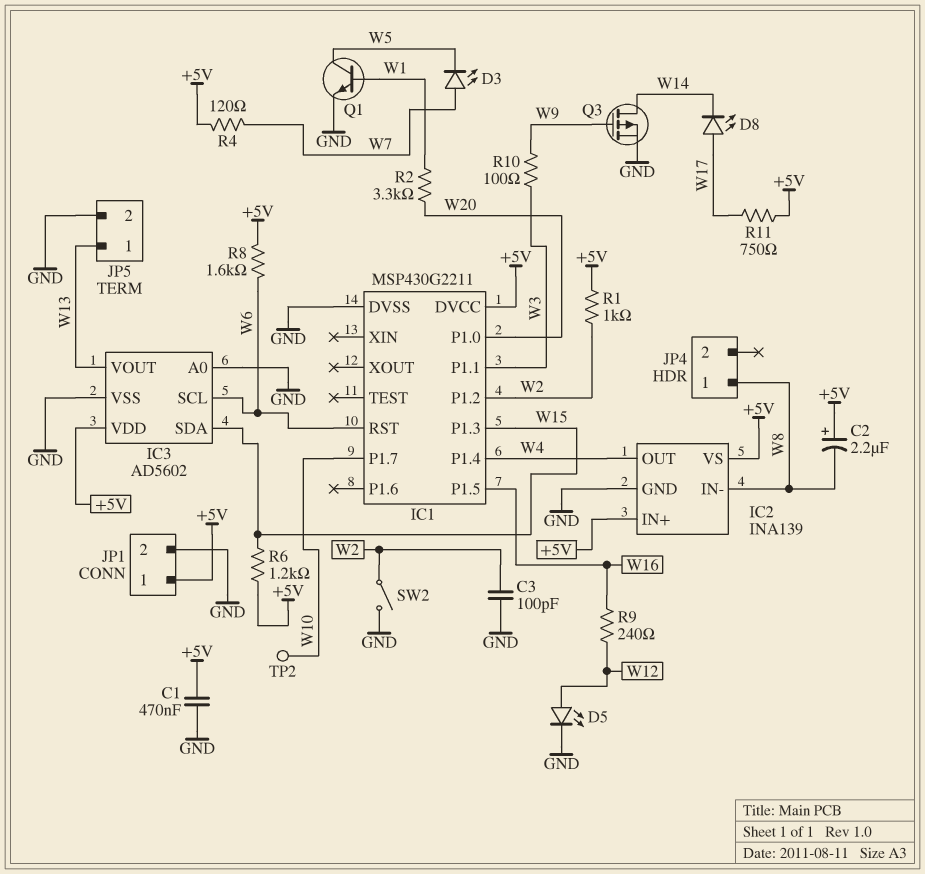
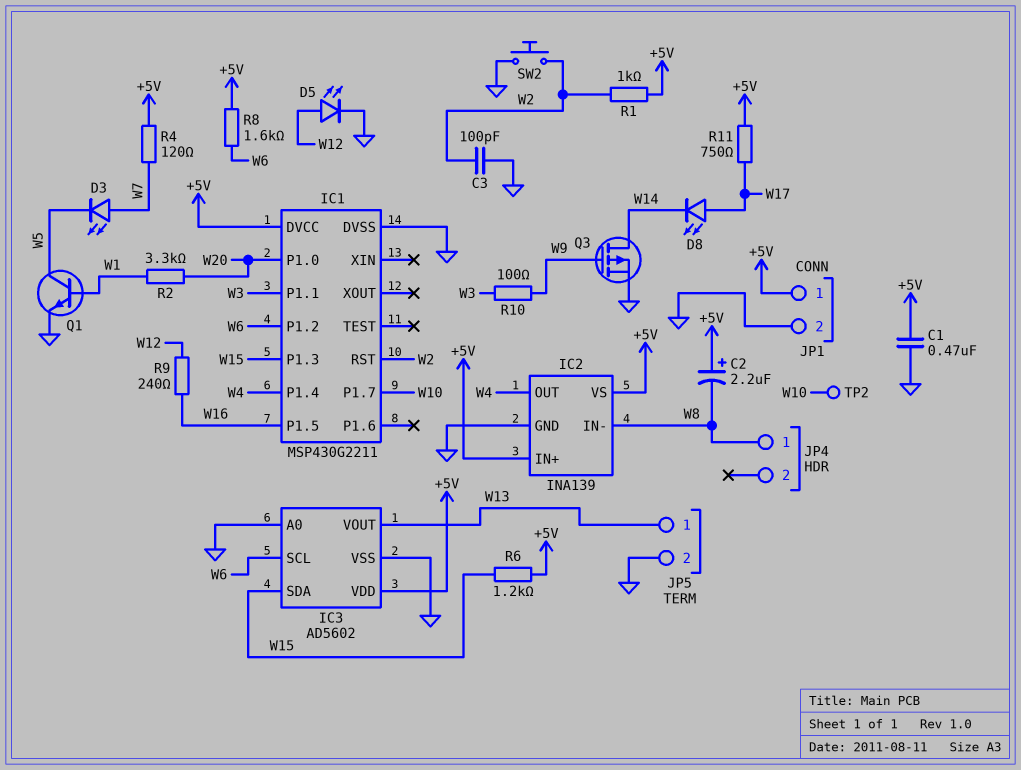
IC1 pin P1.2: W2 -> W6
IC1 pin RST: W6 -> W2
SW2: switch (GND, W2) -> button (GND, W2)

